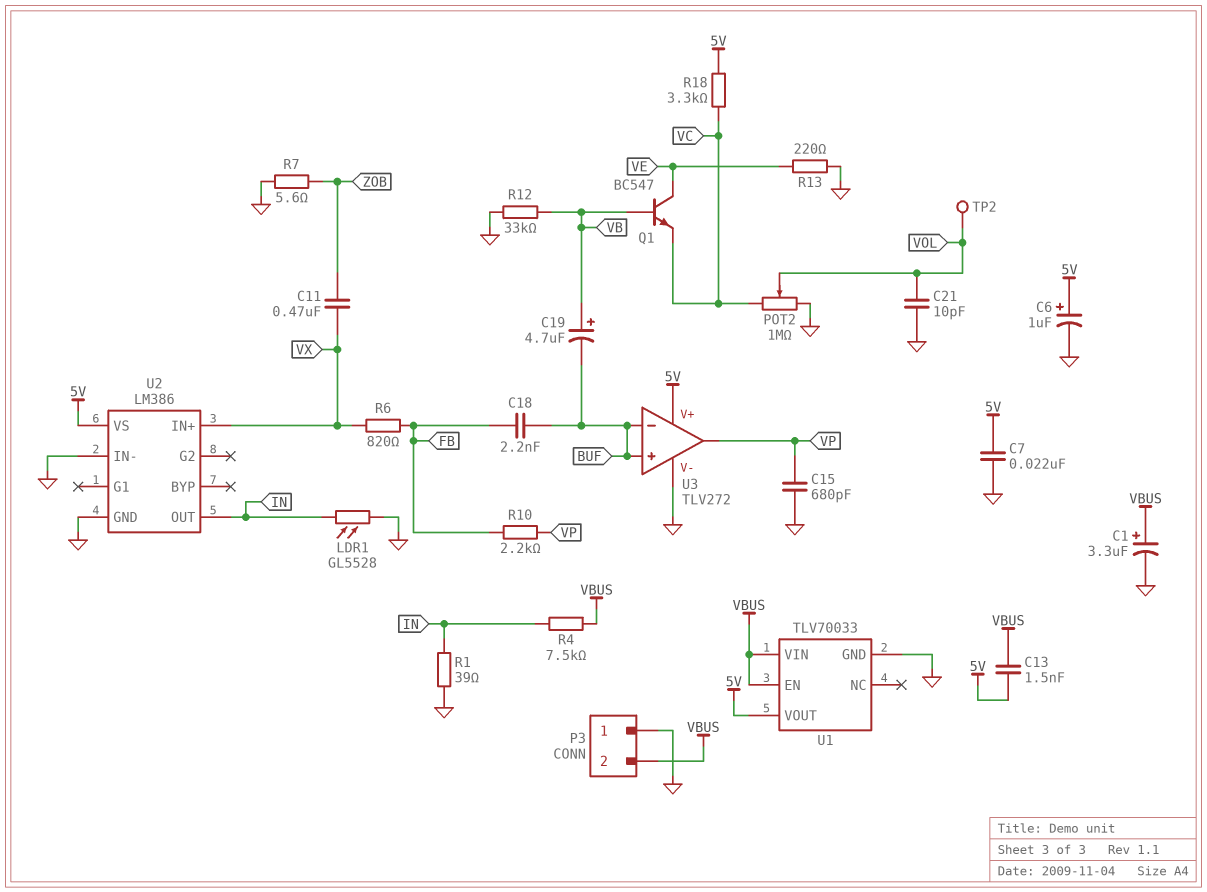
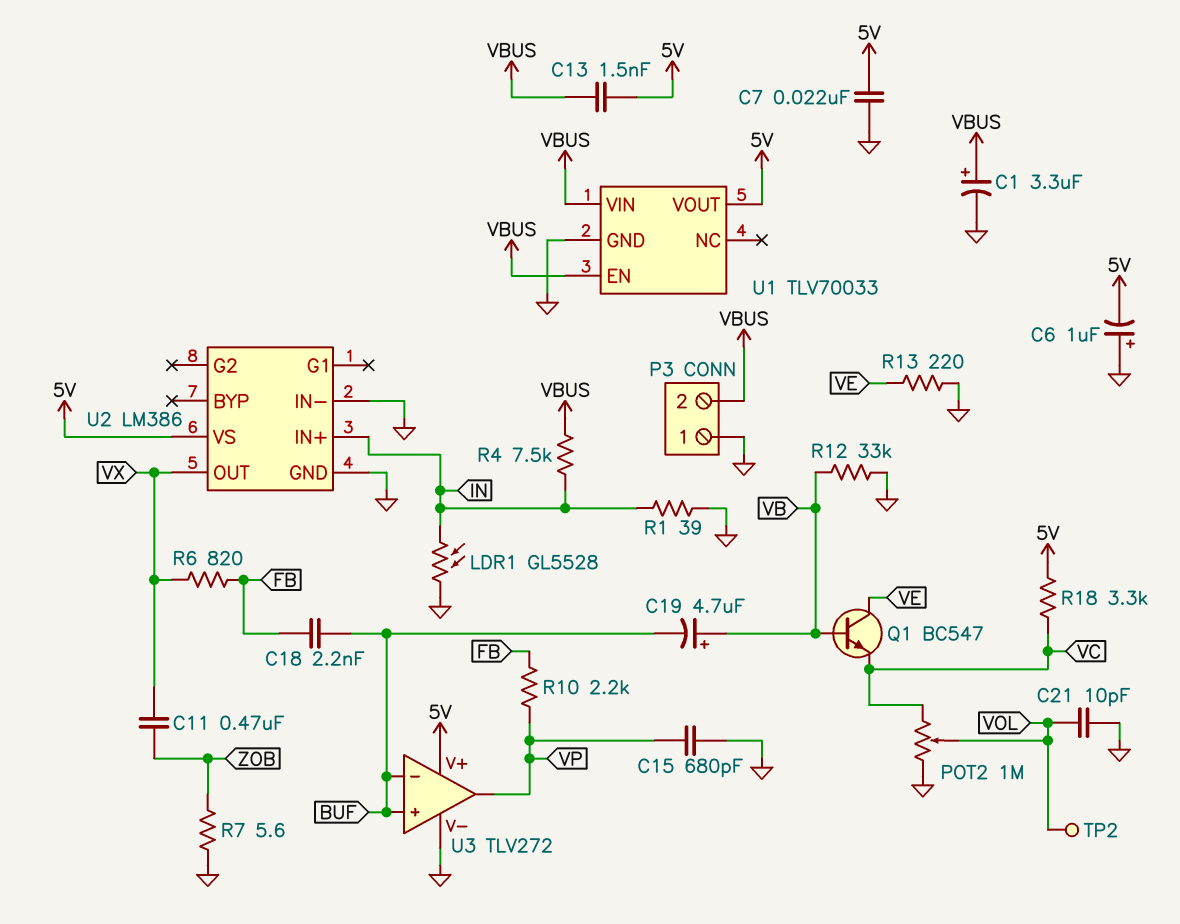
C6: 1uF (plus 5V, minus GND) -> 1uF (plus GND, minus 5V)
U2 pin IN+: VX -> IN
U2 pin OUT: IN -> VX

